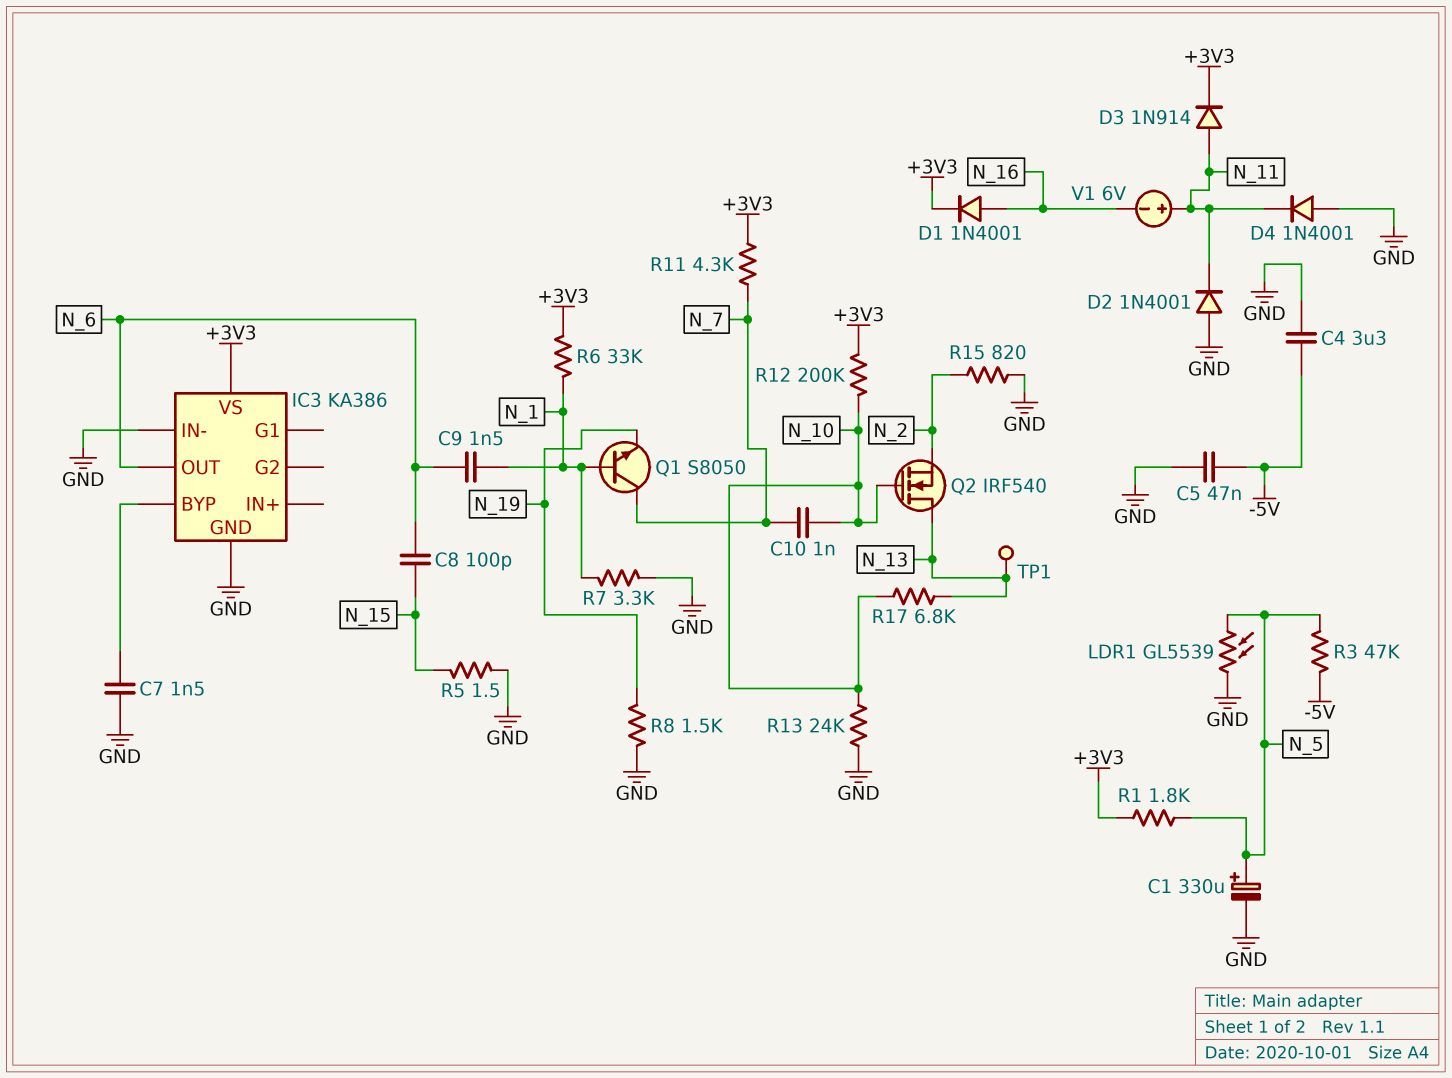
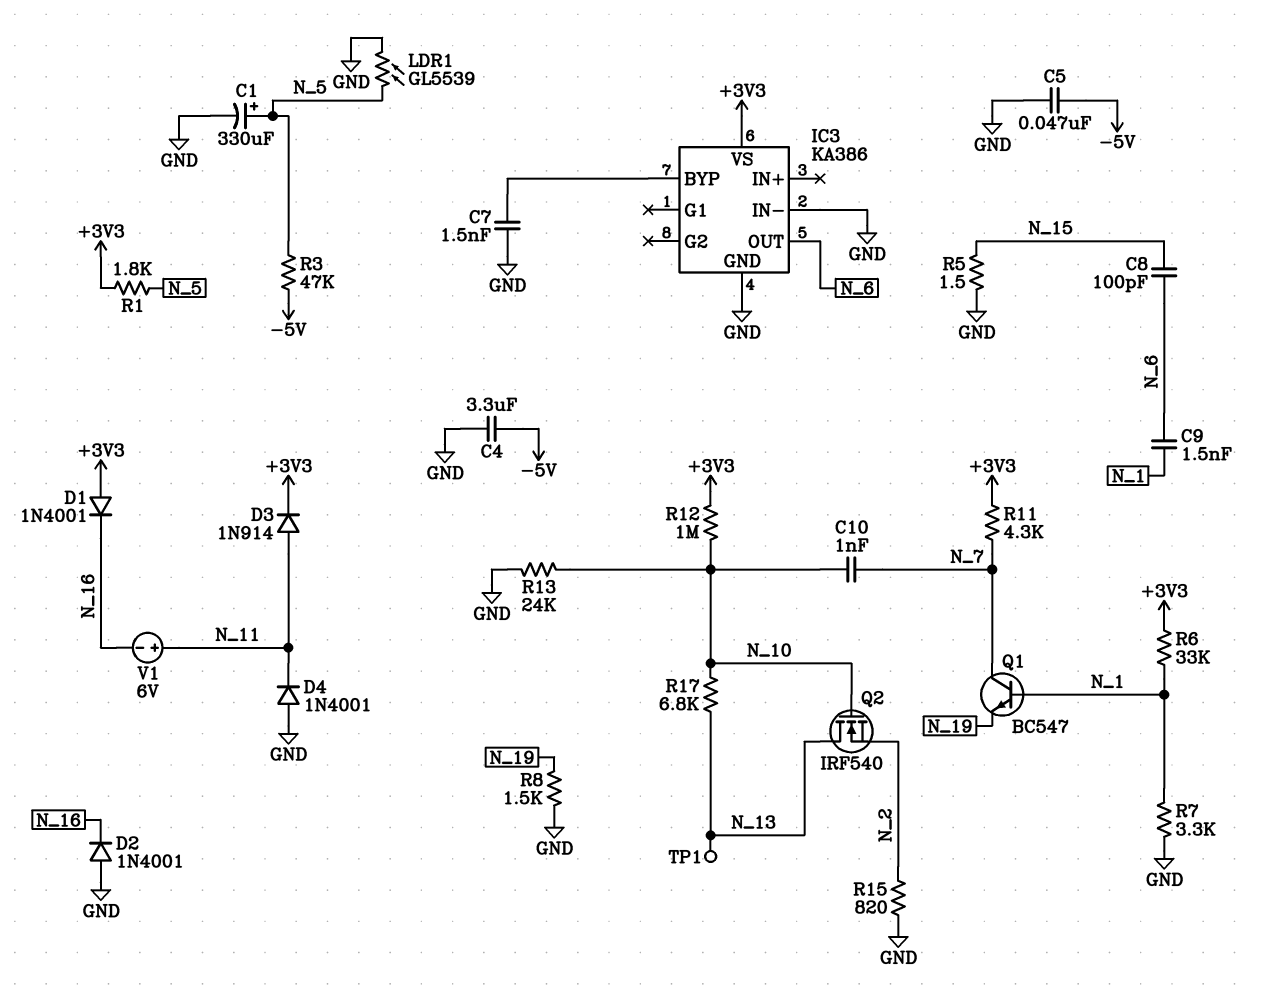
D1: diode 1N4001 (A N_16, K +3V3) -> diode 1N4001 (A +3V3, K N_16)
D2: diode 1N4001 (A GND, K N_11) -> diode 1N4001 (A GND, K N_16)
Q1: NPN S8050 (B N_1, C N_7, E N_19) -> NPN BC547 (B N_1, C N_7, E N_19)
R12: 200k (+3V3, N_10) -> 1M (+3V3, N_10)

